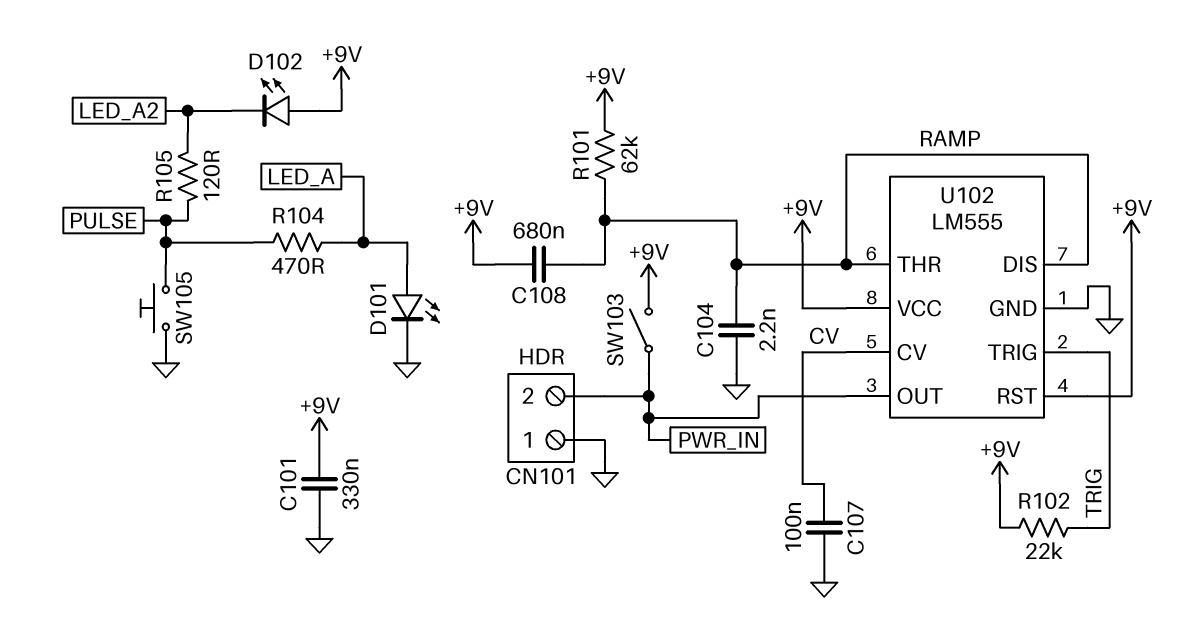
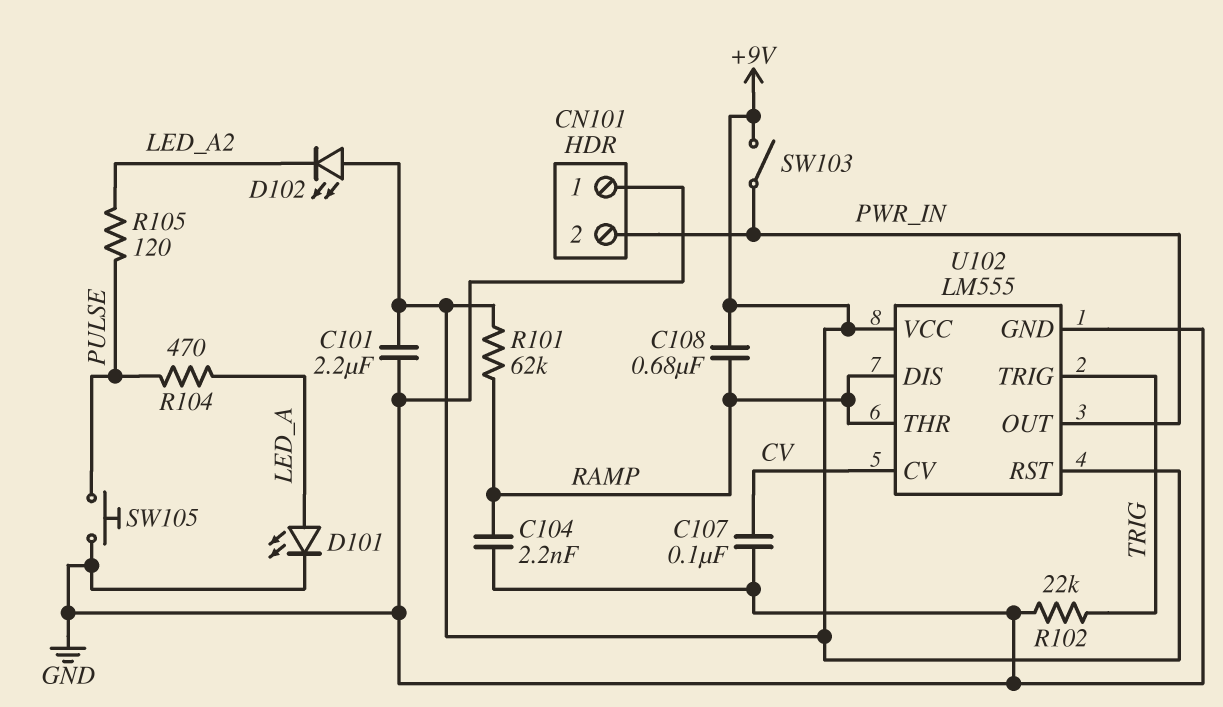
C101: 330nF (+9V, GND) -> 2.2uF (+9V, GND)
R102: 22k (+9V, TRIG) -> 22k (GND, TRIG)

